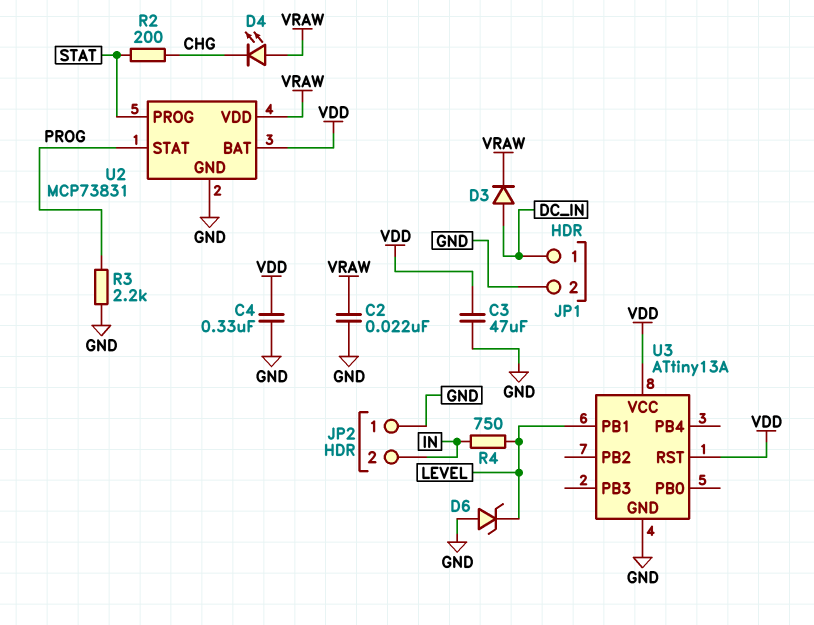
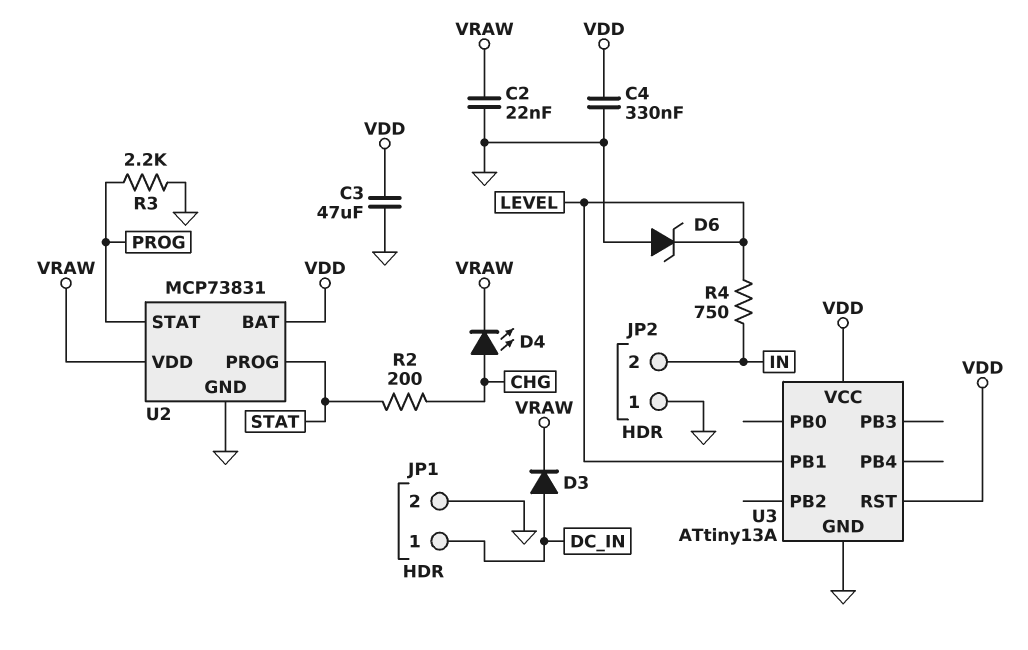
D4: LED (A VRAW, K CHG) -> LED (A CHG, K VRAW)

